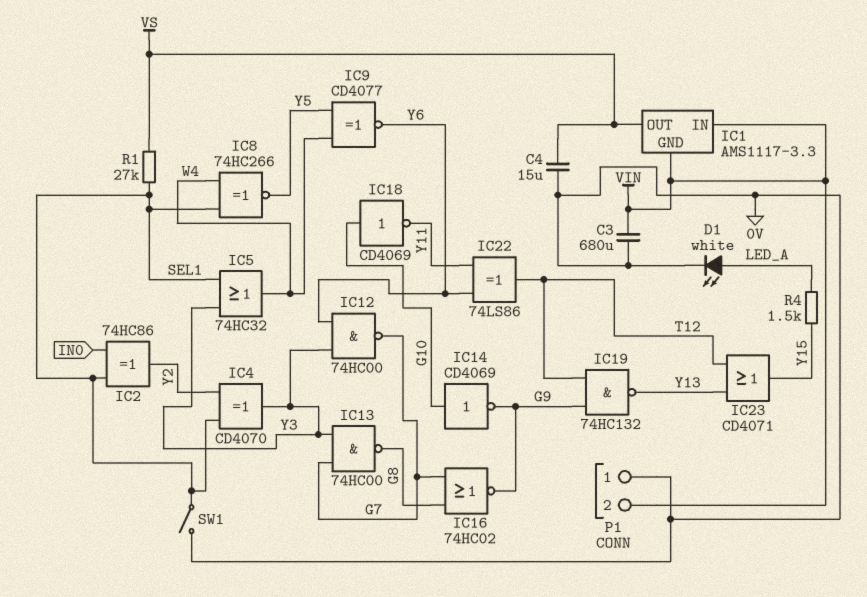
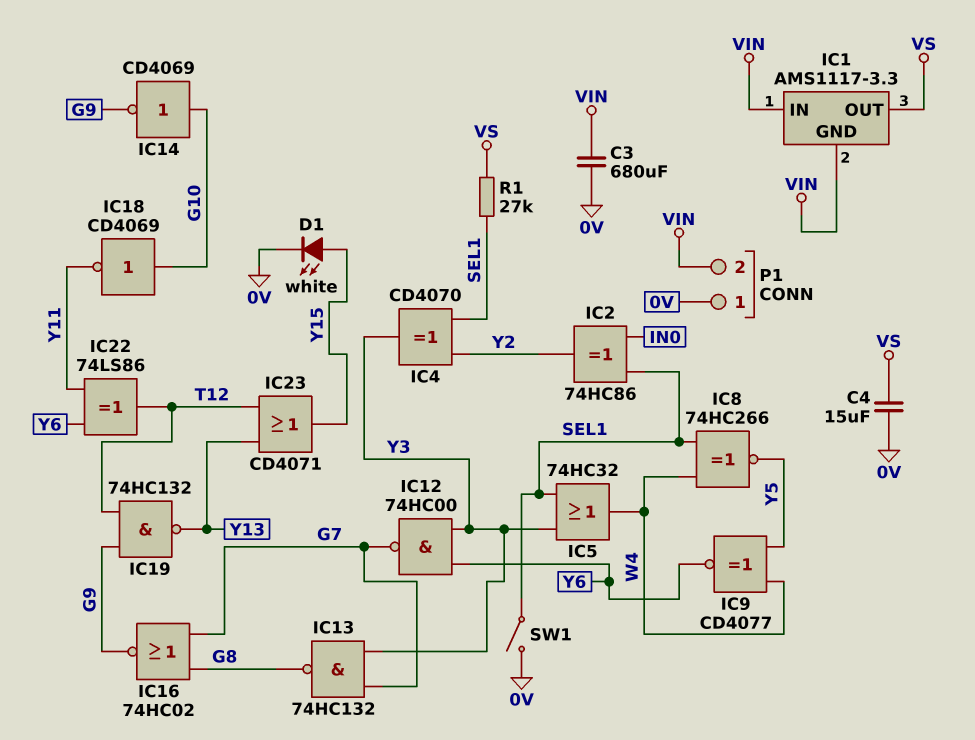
D1: LED white (A LED_A, K 0V) -> LED white (A Y15, K 0V)
IC13: NAND 74HC00 (in G7, in Y3, out G8) -> NAND 74HC132 (in G7, in Y3, out G8)
R4: 1.5k (LED_A, Y15) -> none

